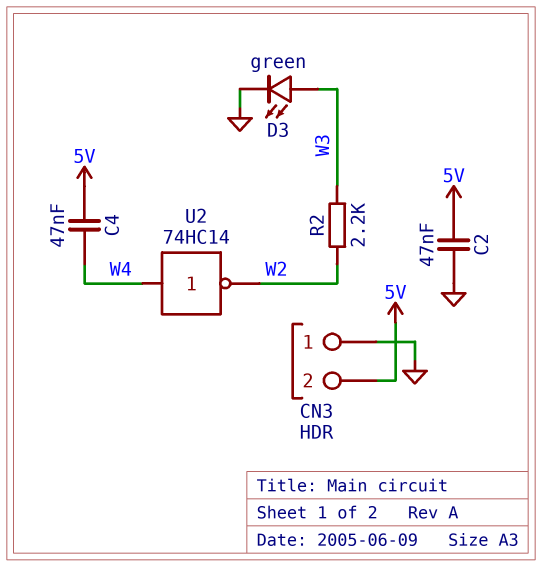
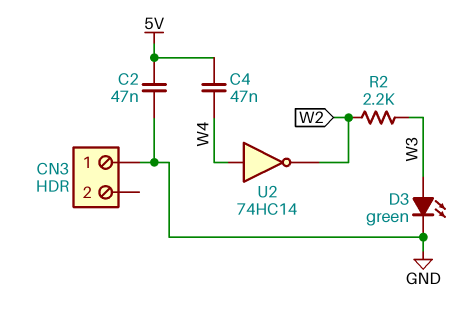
CN3 pin 2: 5V -> none

